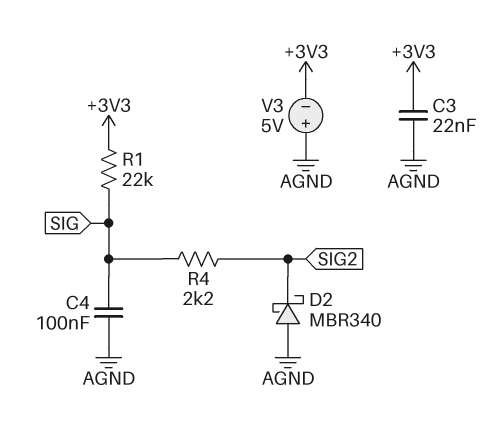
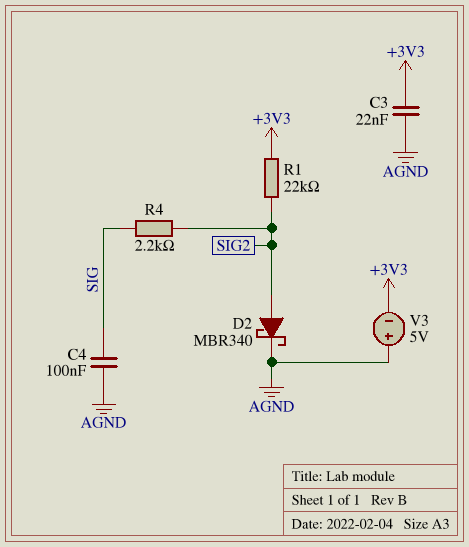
D2: schottky MBR340 (A AGND, K SIG2) -> schottky MBR340 (A SIG2, K AGND)
R1: 22k (+3V3, SIG) -> 22k (+3V3, SIG2)

